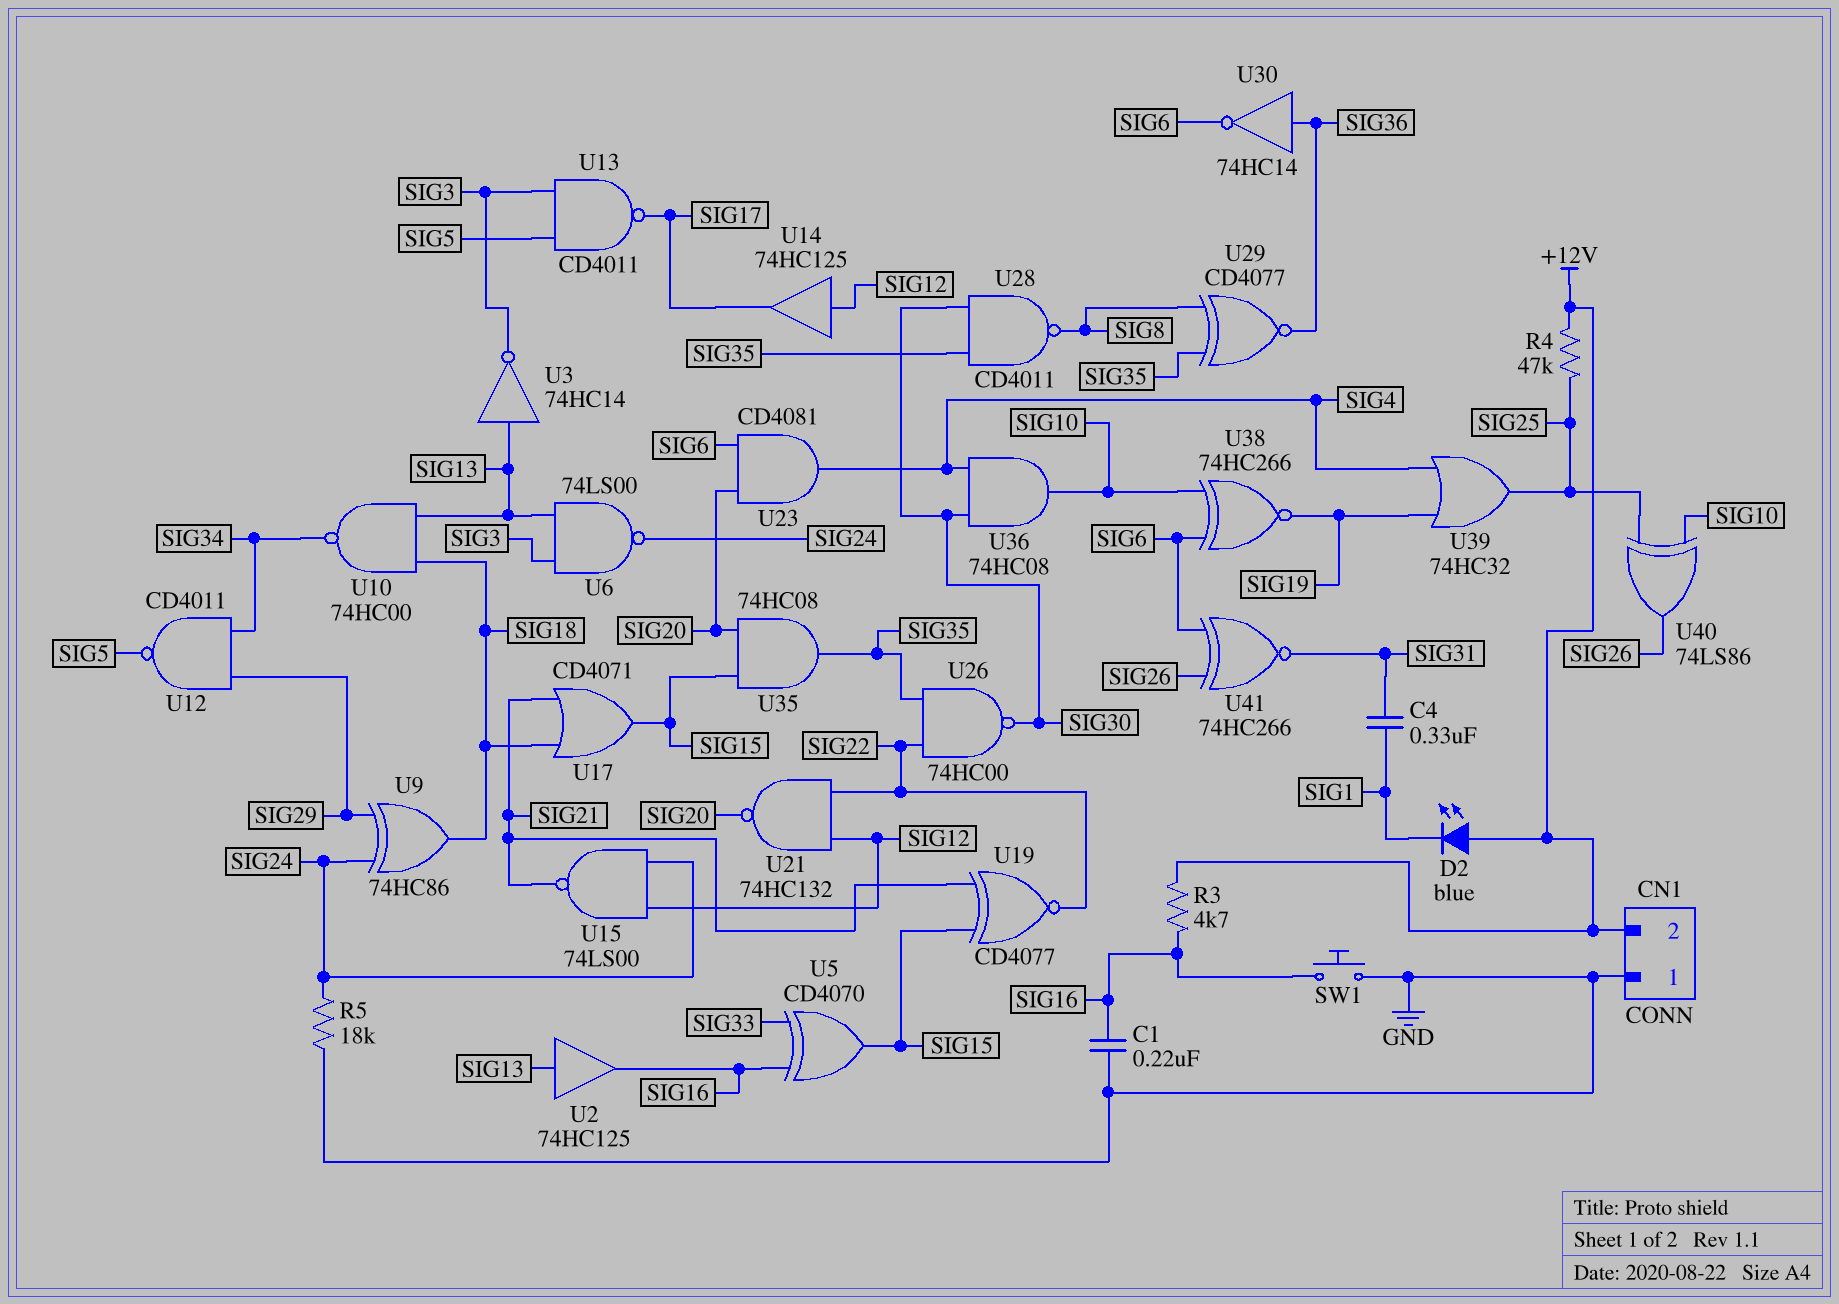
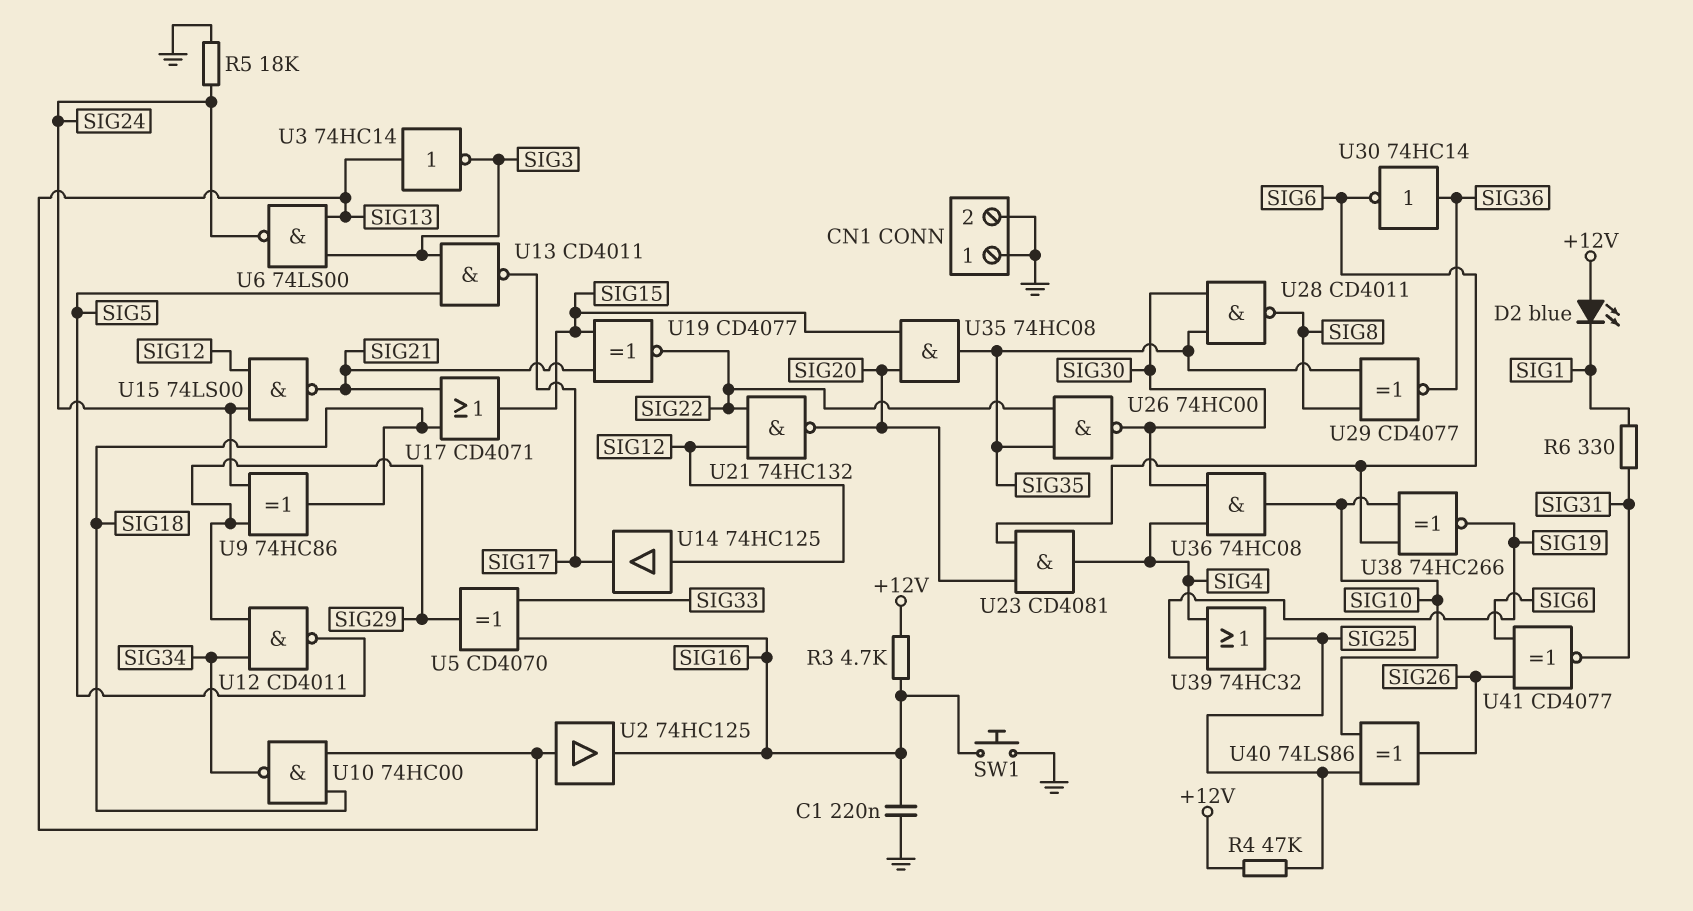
C4: 330nF (SIG1, SIG31) -> none
CN1 pin 2: +12V -> GND
R6: none -> 330 (SIG1, SIG31)
U5: XOR CD4070 (in SIG16, in SIG33, out SIG15) -> XOR CD4070 (in SIG16, in SIG33, out SIG29)
U41: XNOR 74HC266 (in SIG6, in SIG26, out SIG31) -> XNOR CD4077 (in SIG6, in SIG26, out SIG31)

